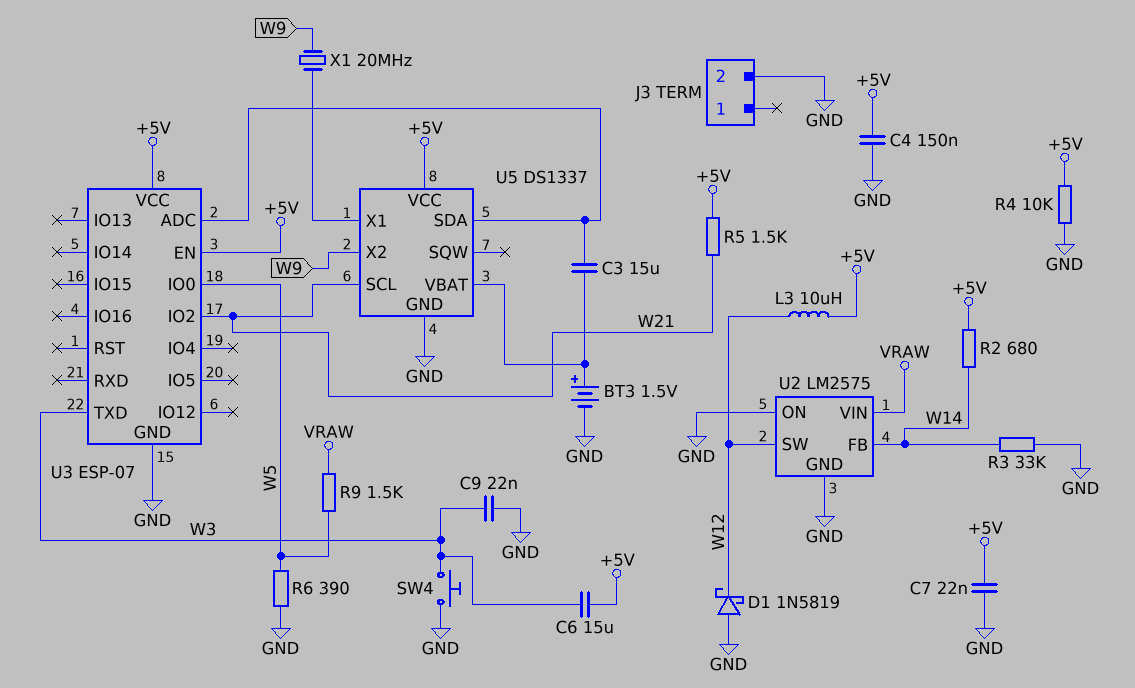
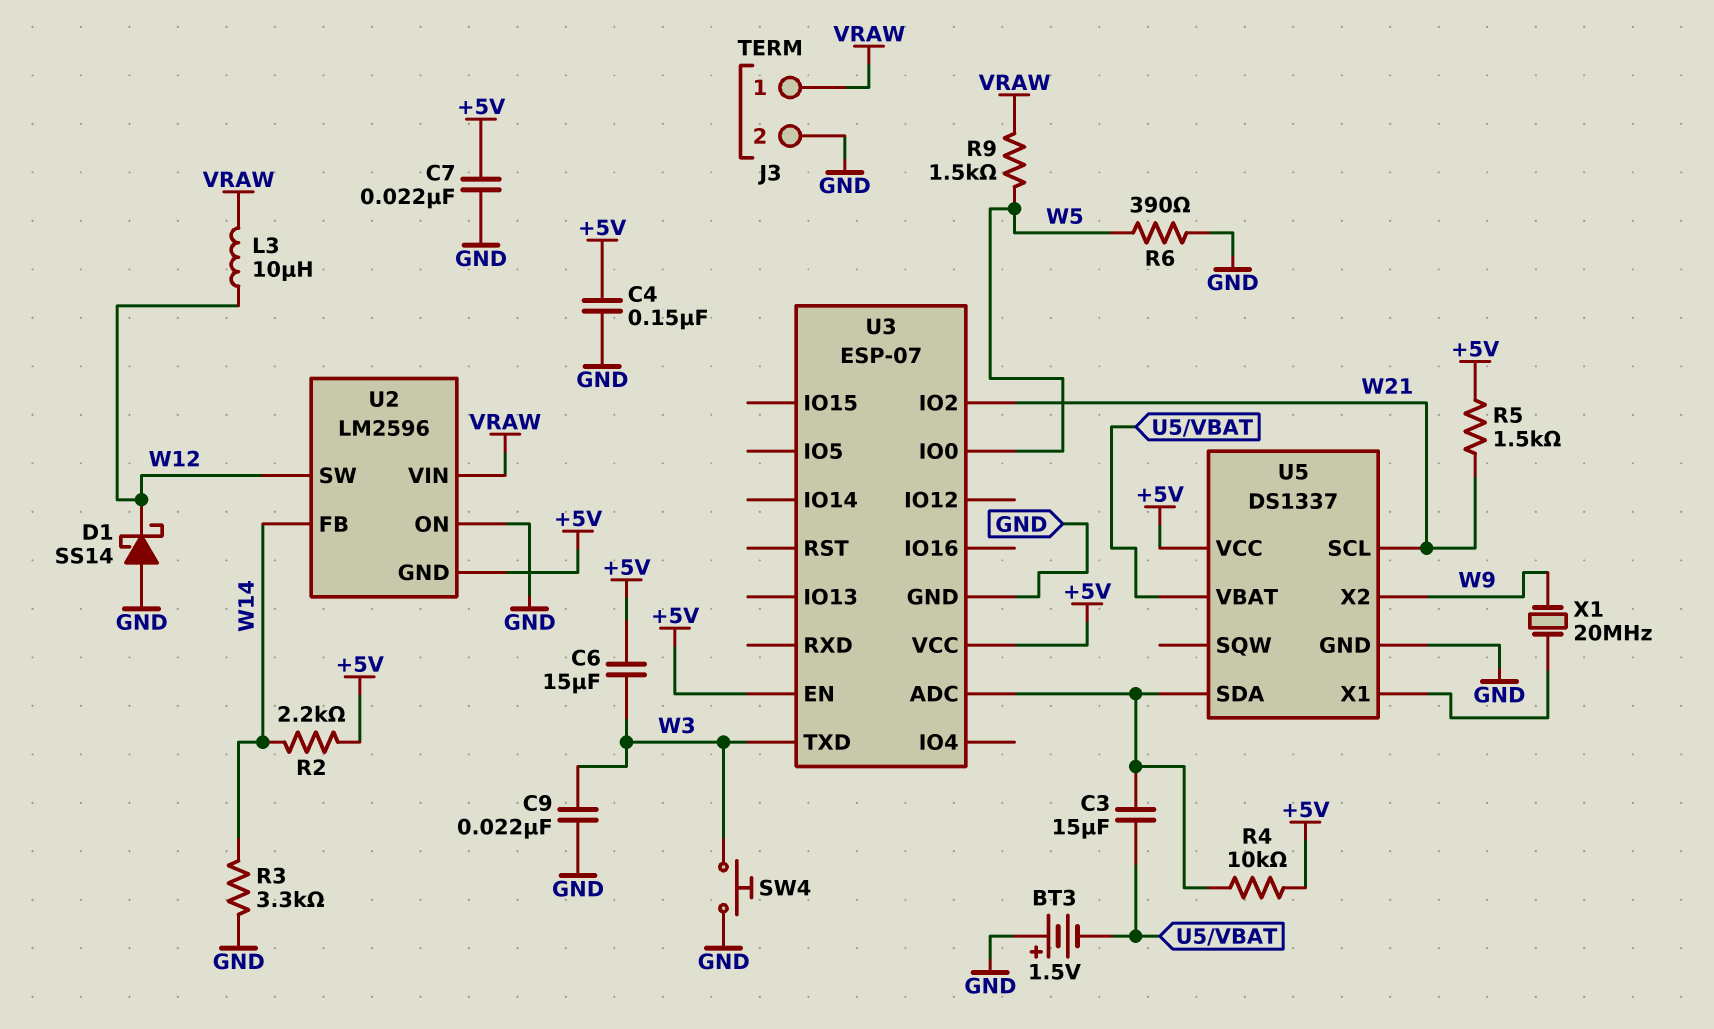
BT3: 1.5V (plus U5/VBAT, minus GND) -> 1.5V (plus GND, minus U5/VBAT)
D1: schottky 1N5819 (A GND, K W12) -> schottky SS14 (A GND, K W12)
J3 pin 1: none -> VRAW
L3: 10uH (+5V, W12) -> 10uH (VRAW, W12)
R2: 680 (+5V, W14) -> 2.2k (+5V, W14)
R3: 33k (GND, W14) -> 3.3k (GND, W14)
R4: 10k (+5V, GND) -> 10k (+5V, U3/ADC)
U2: LM2575 -> LM2596
U2 pin GND: GND -> +5V

